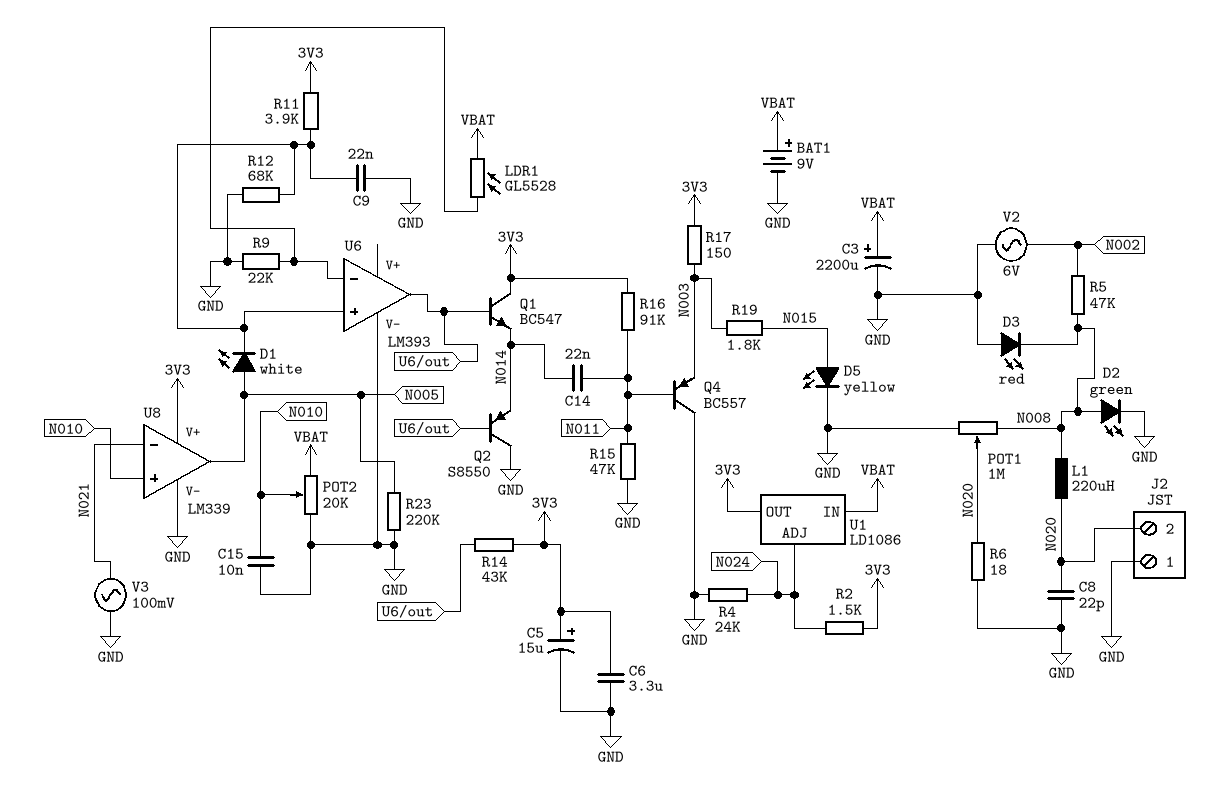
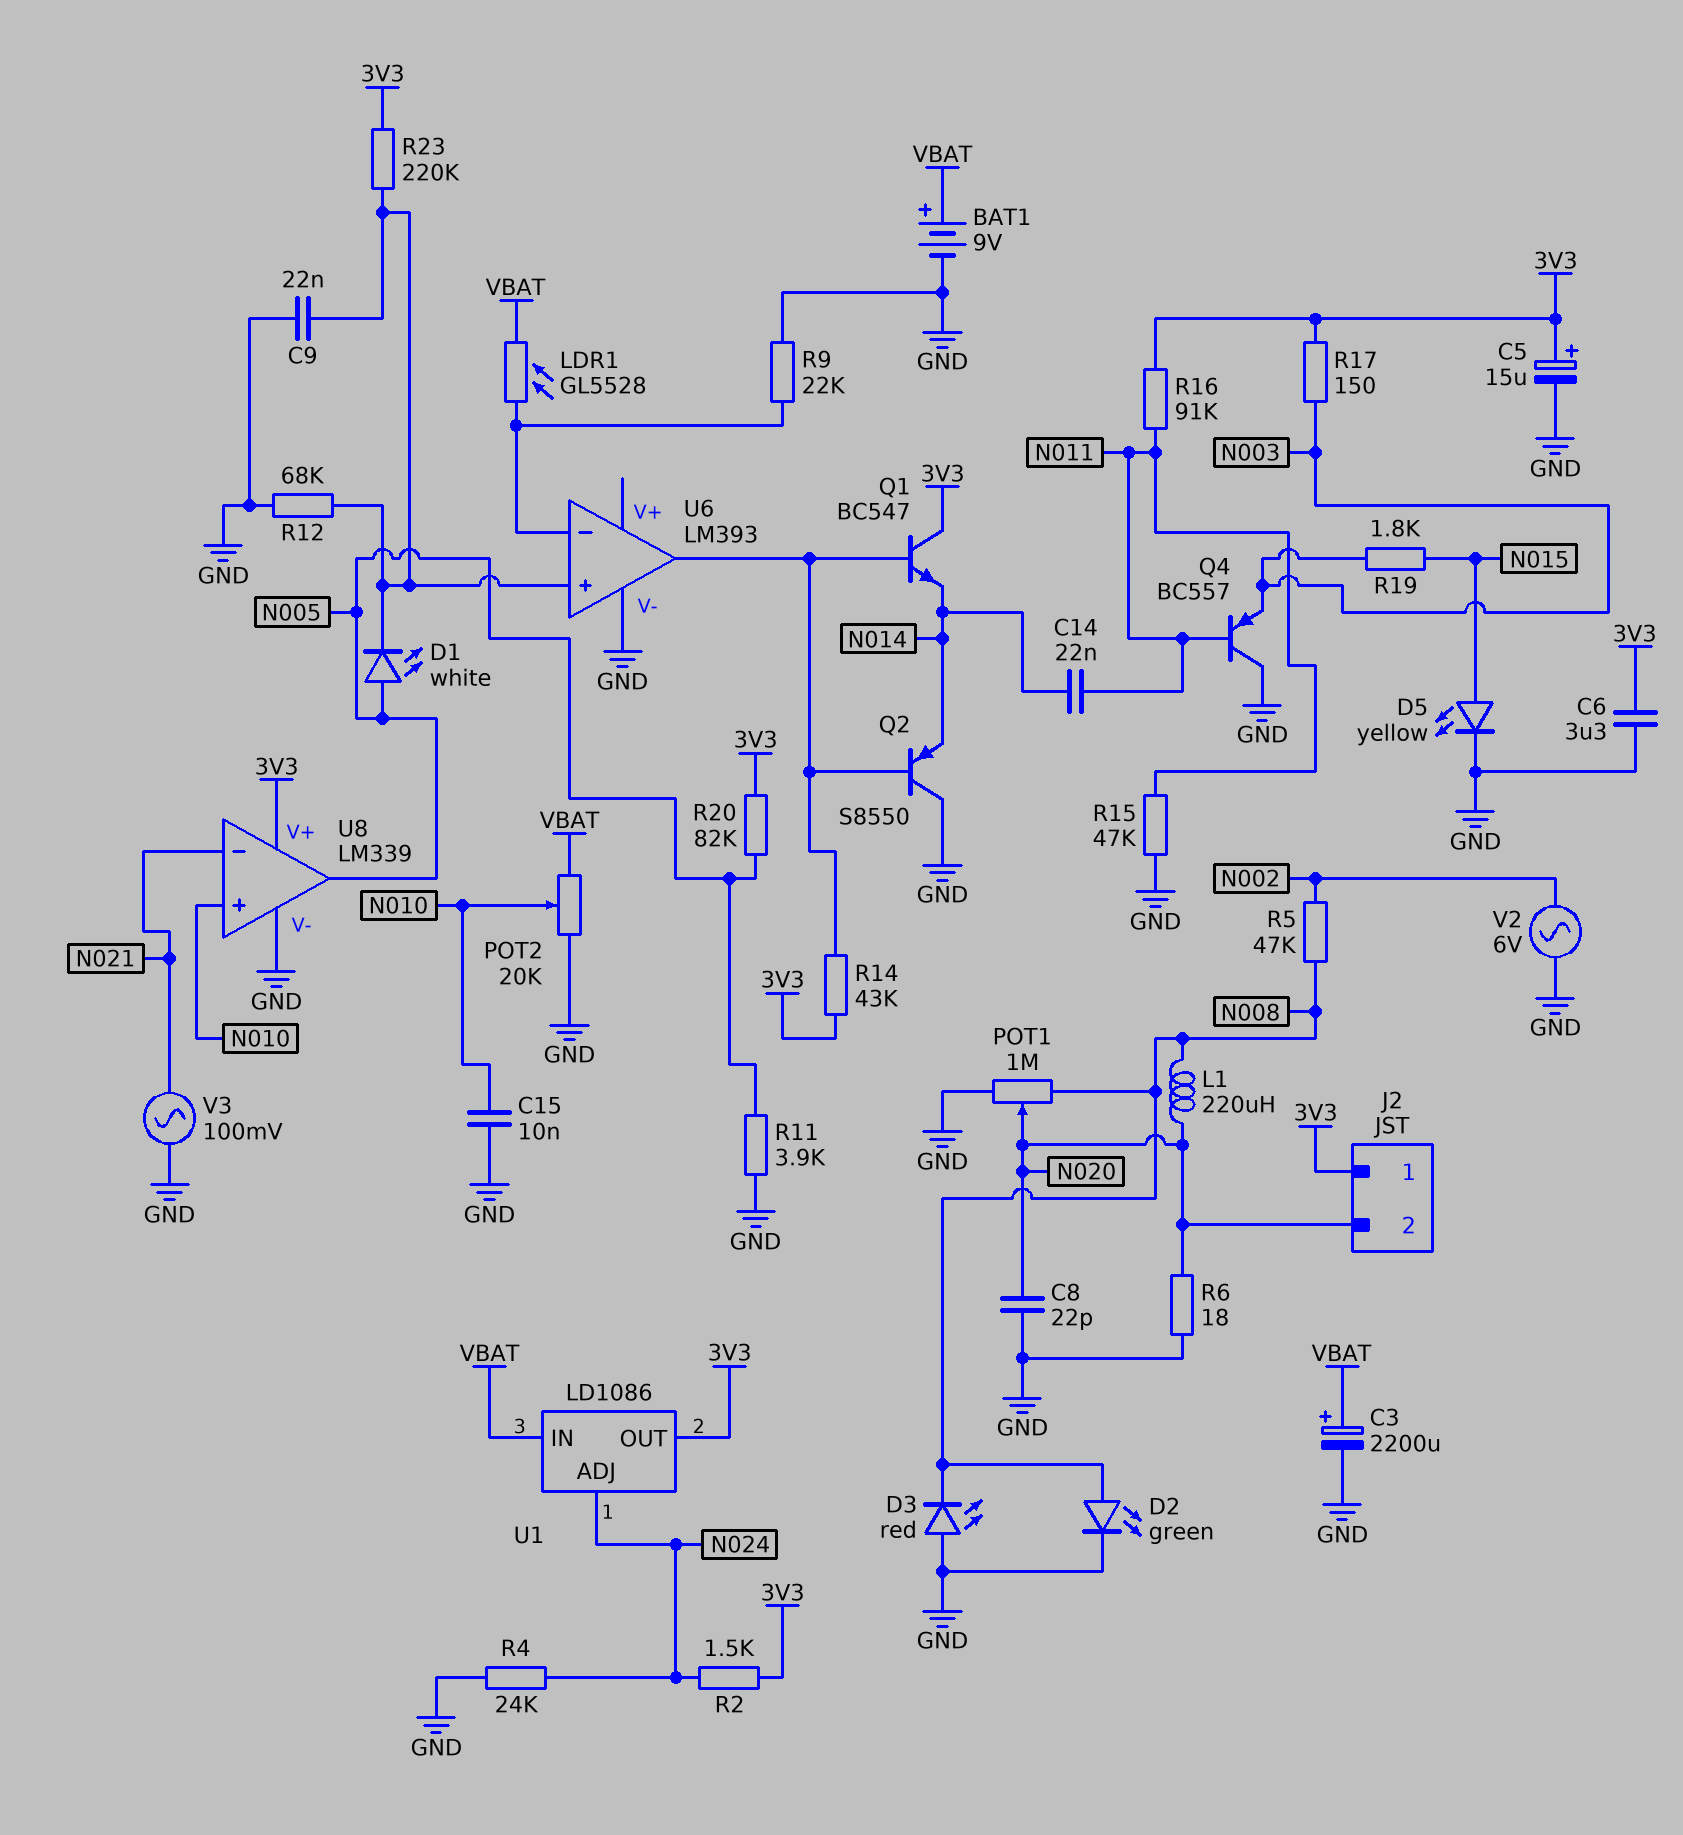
J2 pin 1: GND -> 3V3
R11: 3.9k (3V3, U6/in+) -> 3.9k (GND, N005)
R20: none -> 82k (3V3, N005)
R23: 220k (GND, N005) -> 220k (3V3, U6/in+)

